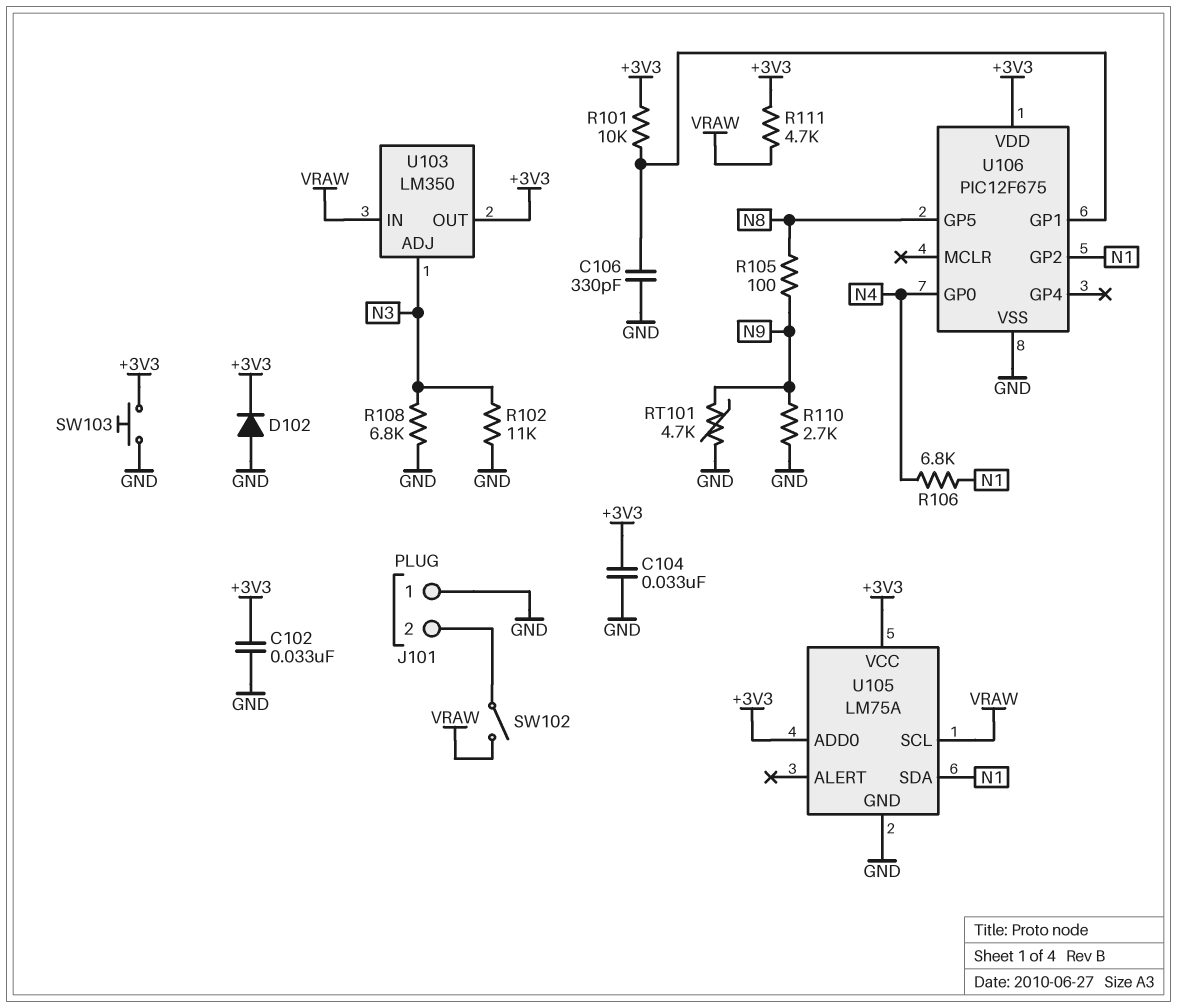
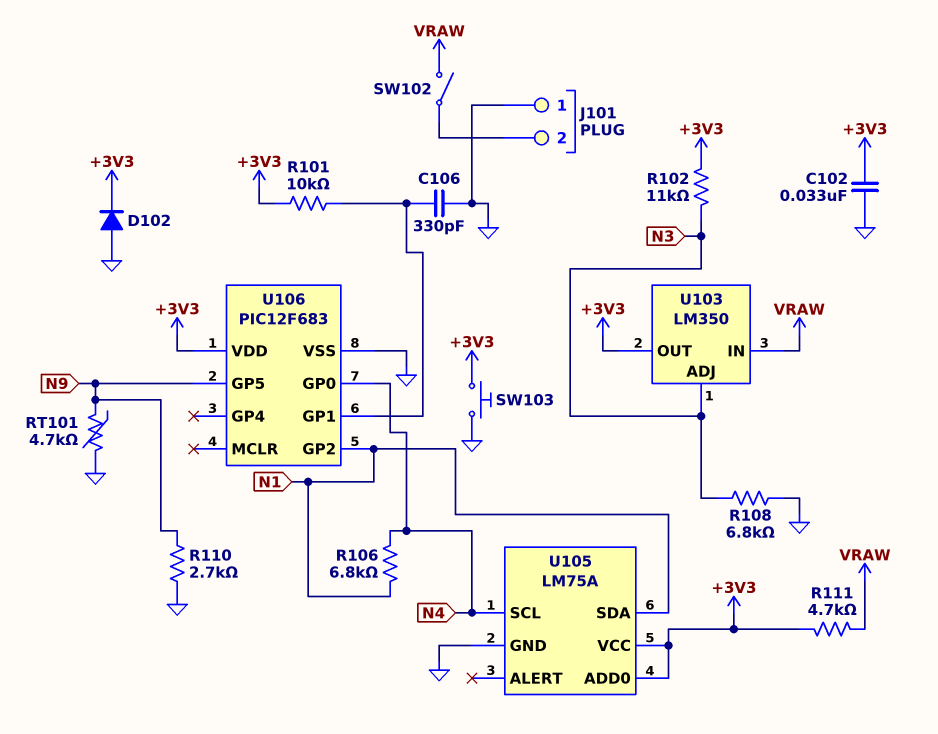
C104: 33nF (+3V3, GND) -> none
R102: 11k (GND, N3) -> 11k (+3V3, N3)
R105: 100 (N8, N9) -> none
U105 pin SCL: VRAW -> N4
U106: PIC12F675 -> PIC12F683
U106 pin GP5: N8 -> N9

